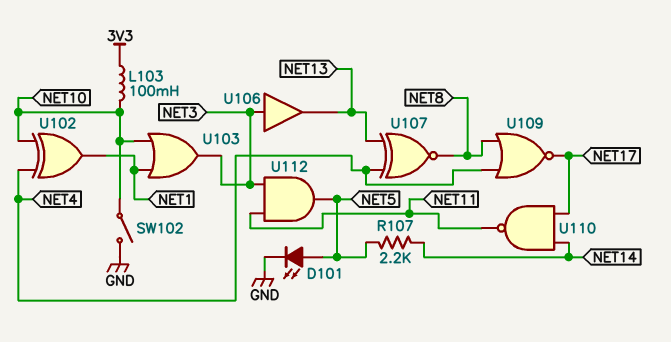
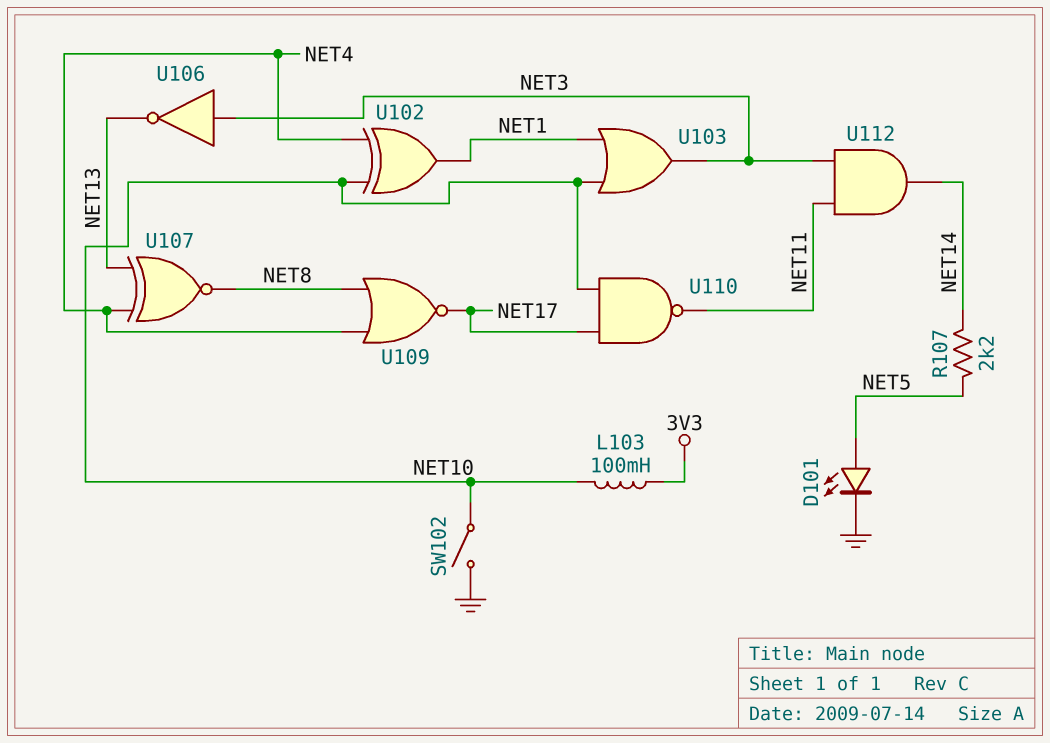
U106: buffer (in NET3, out NET13) -> NOT (in NET3, out NET13)
U110: NAND (in NET14, in NET17, out NET11) -> NAND (in NET10, in NET17, out NET11)
U112: AND (in NET3, in NET11, out NET5) -> AND (in NET3, in NET11, out NET14)

